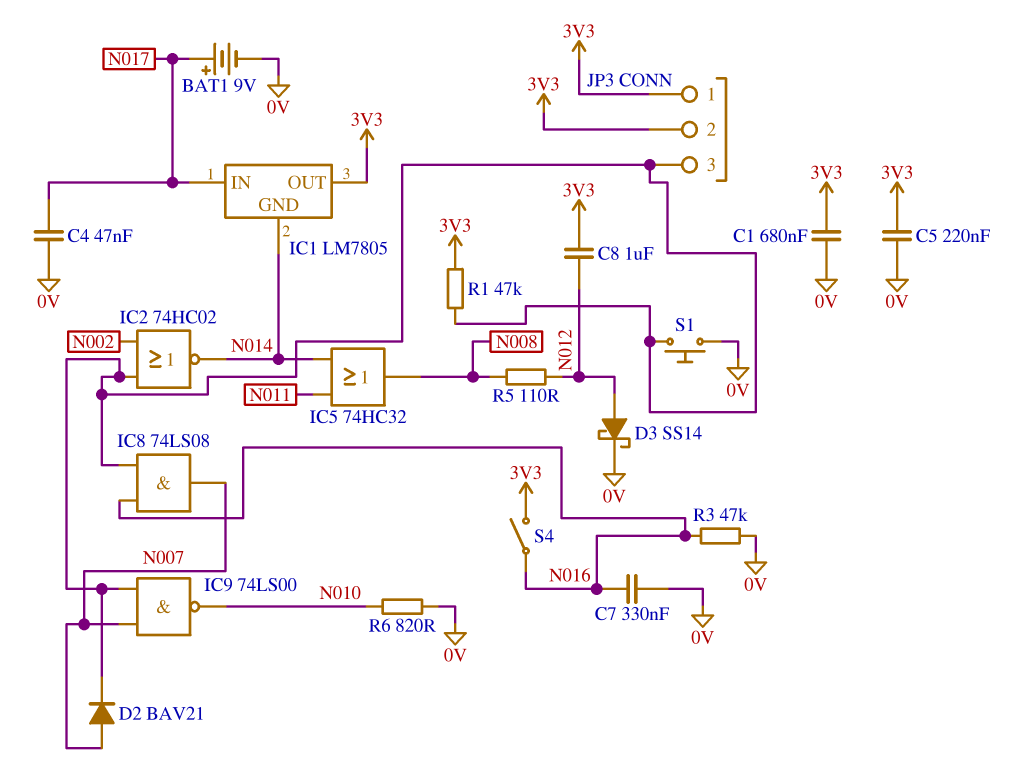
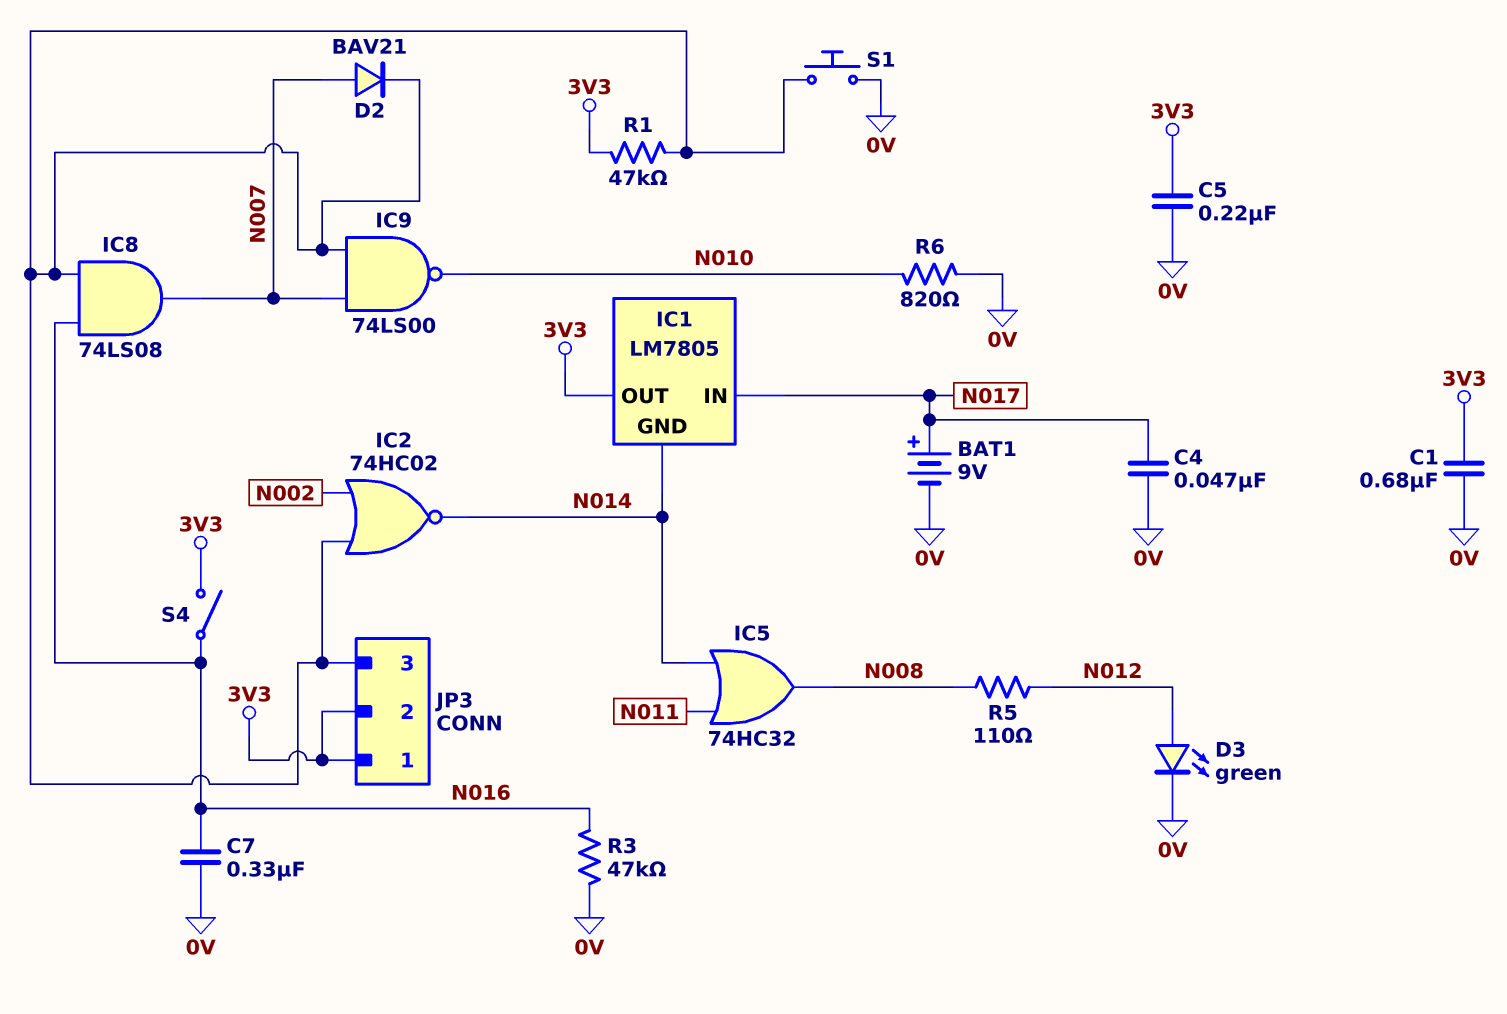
C8: 1uF (3V3, N012) -> none
D3: schottky SS14 (A N012, K 0V) -> LED green (A N012, K 0V)

